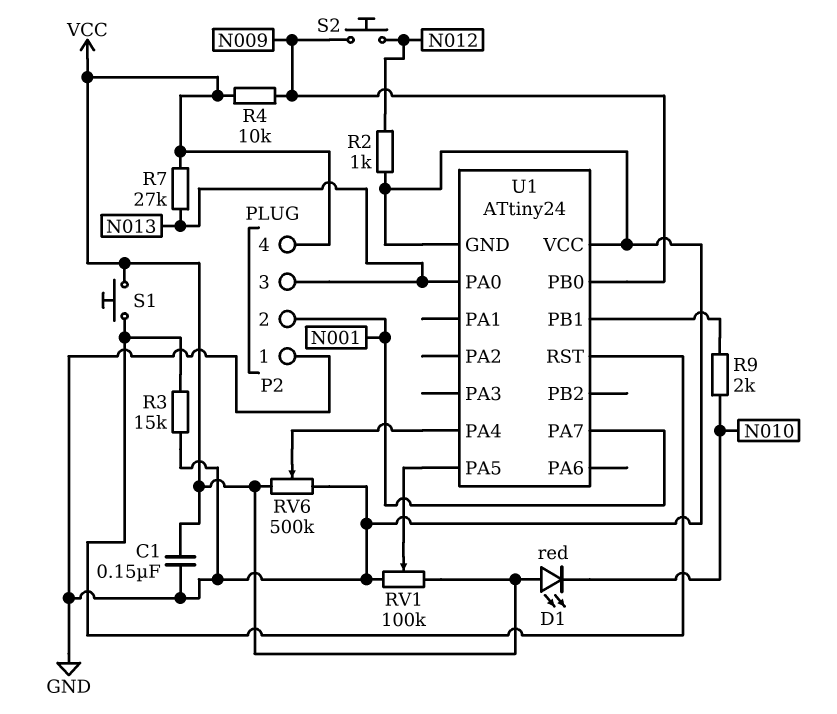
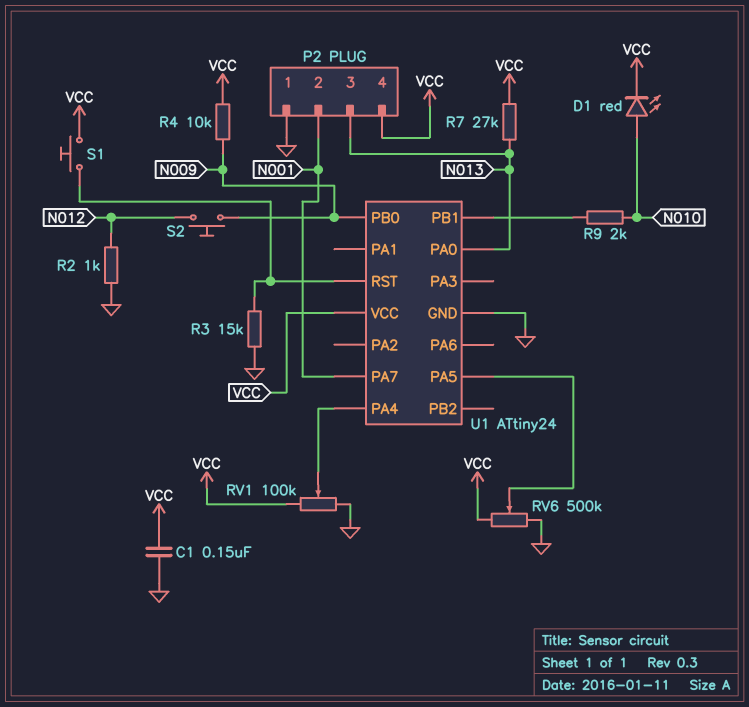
D1: LED red (A VCC, K N010) -> LED red (A N010, K VCC)
RV1: 100k (GND, VCC, wiper U1/PA5) -> 100k (GND, VCC, wiper U1/PA4)
RV6: 500k (GND, VCC, wiper U1/PA4) -> 500k (GND, VCC, wiper U1/PA5)
U1 pin VCC: GND -> VCC

